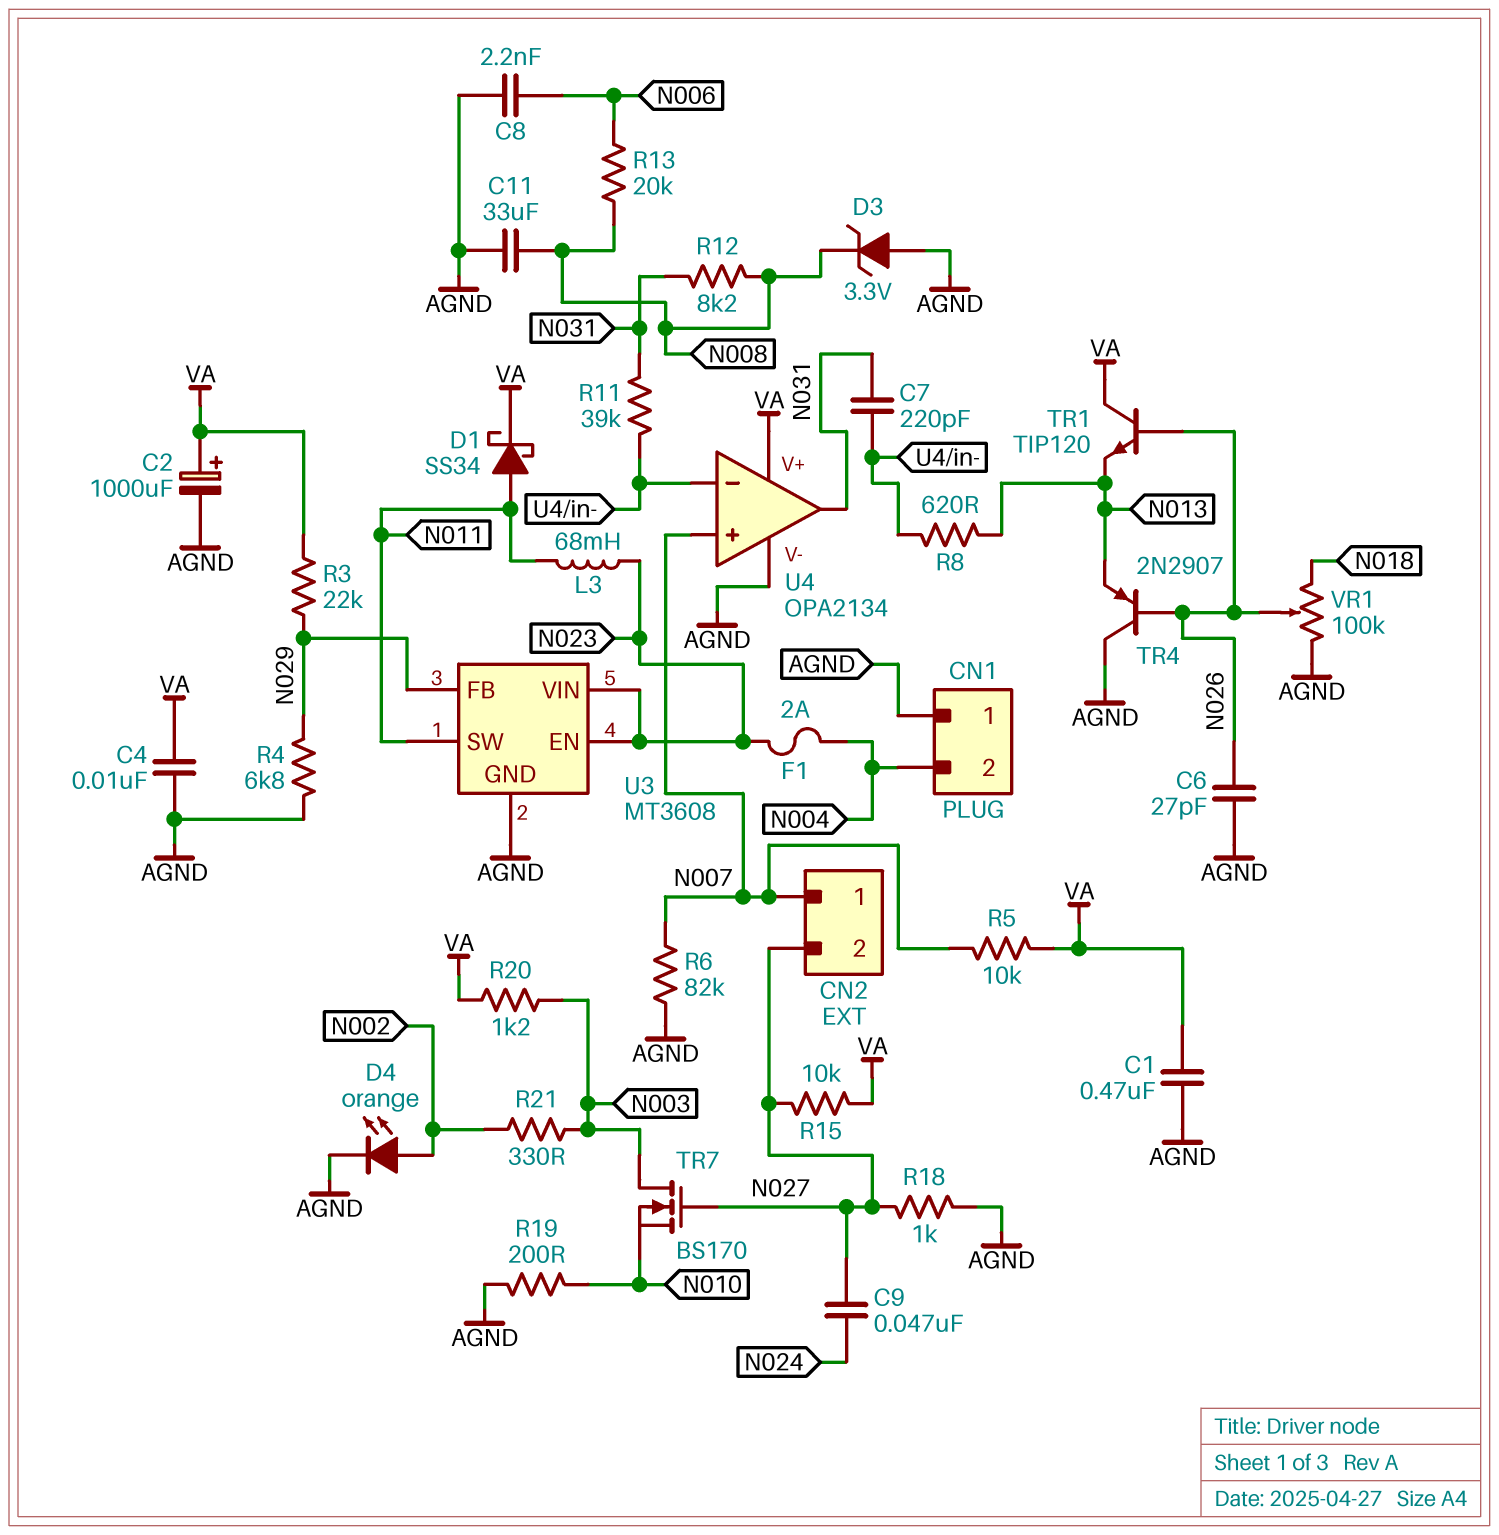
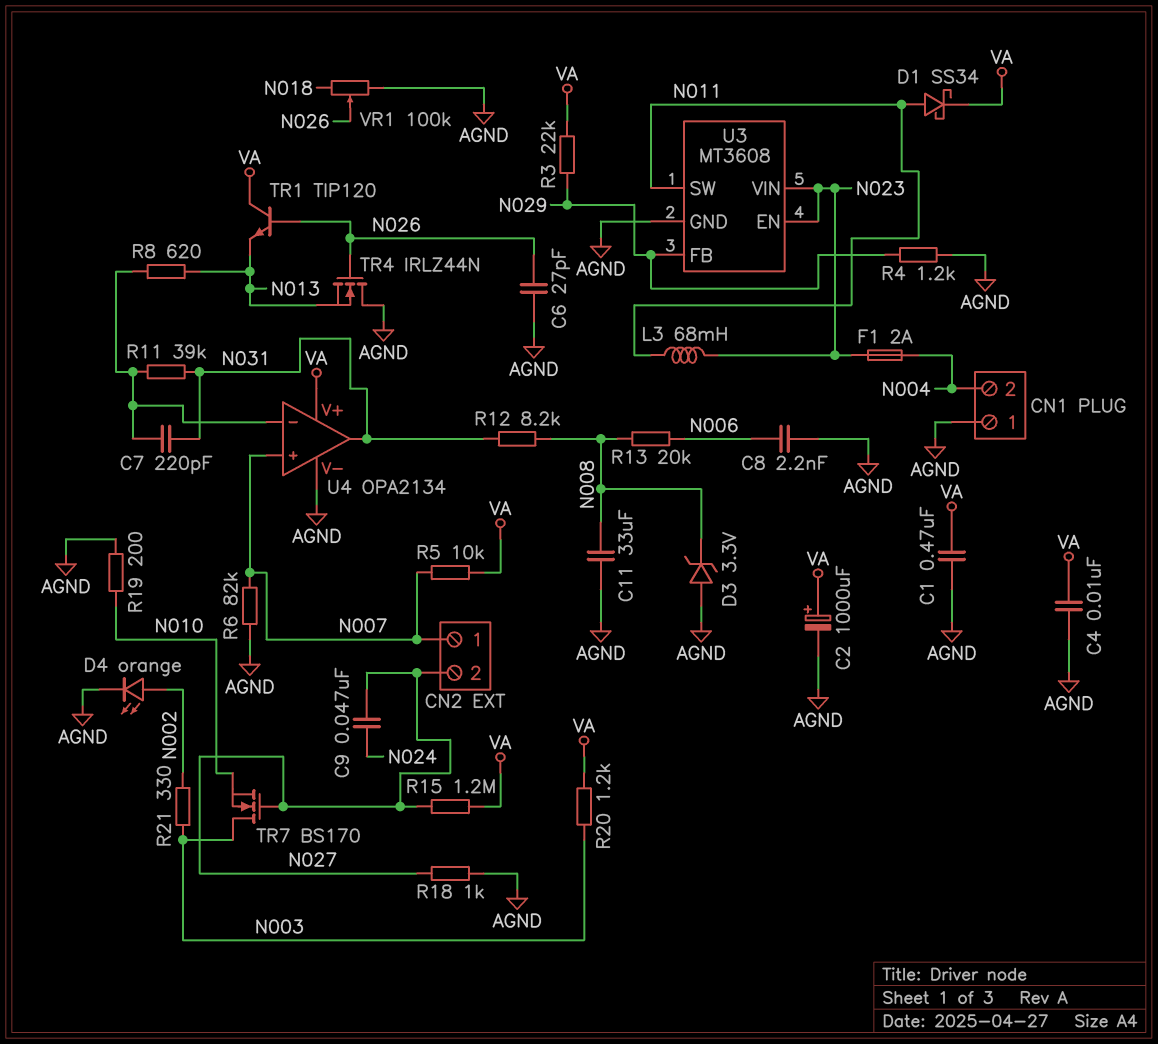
R4: 6.8k (AGND, N029) -> 1.2k (AGND, N029)
R15: 10k (N027, VA) -> 1.2M (N027, VA)
TR4: PNP 2N2907 (B N026, C AGND, E N013) -> NMOS IRLZ44N (G N026, D AGND, S N013)

